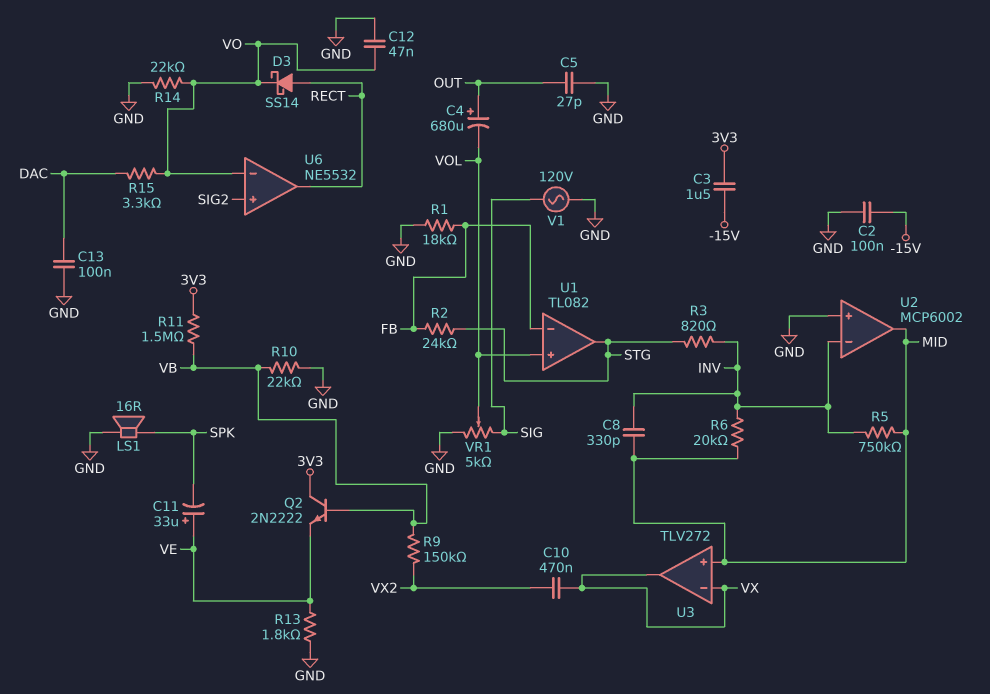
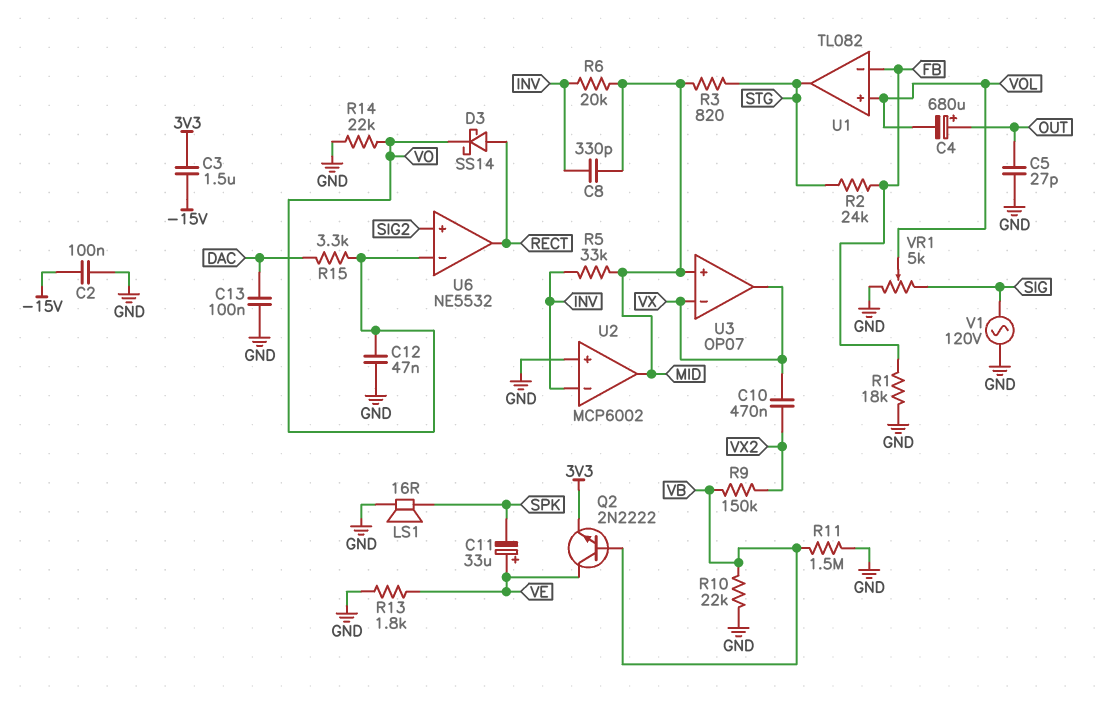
Q2: NPN 2N2222 (B VB, C 3V3, E VE) -> NPN 2N2222 (B VB, C VE, E 3V3)
R3: 820 (INV, STG) -> 820 (MID, STG)
R5: 750k (INV, MID) -> 33k (INV, MID)
R11: 1.5M (3V3, VB) -> 1.5M (GND, VB)
U3: TLV272 -> OP07

